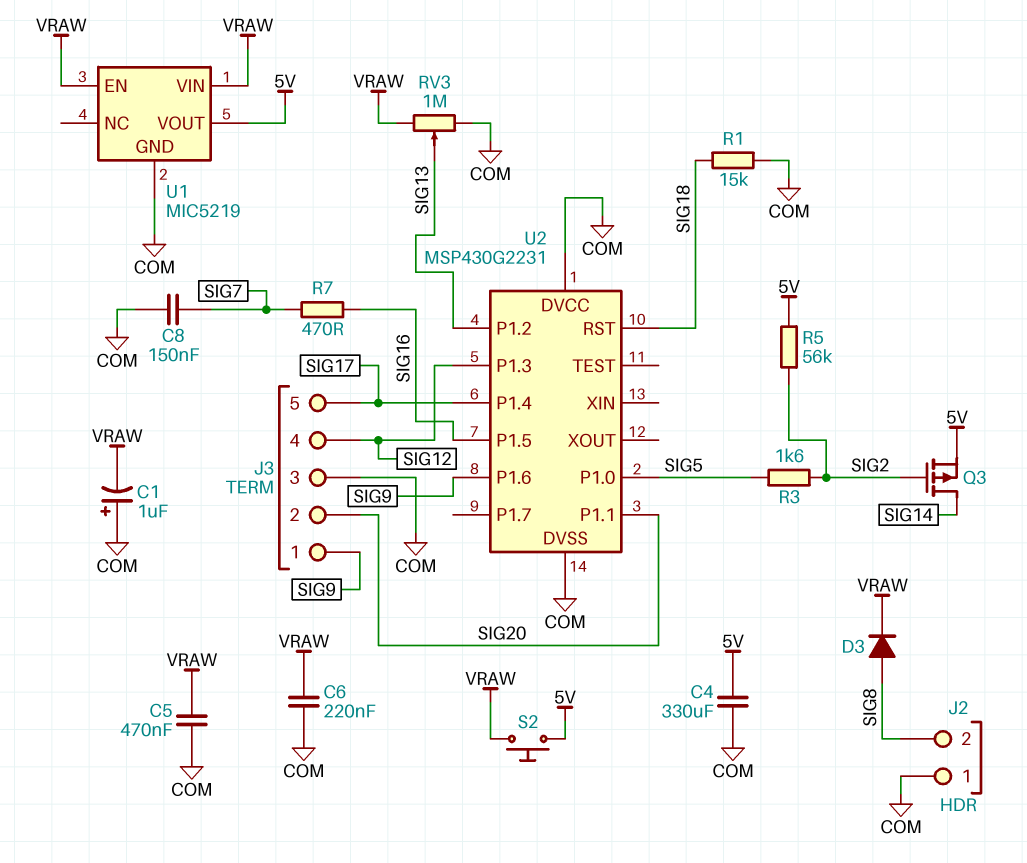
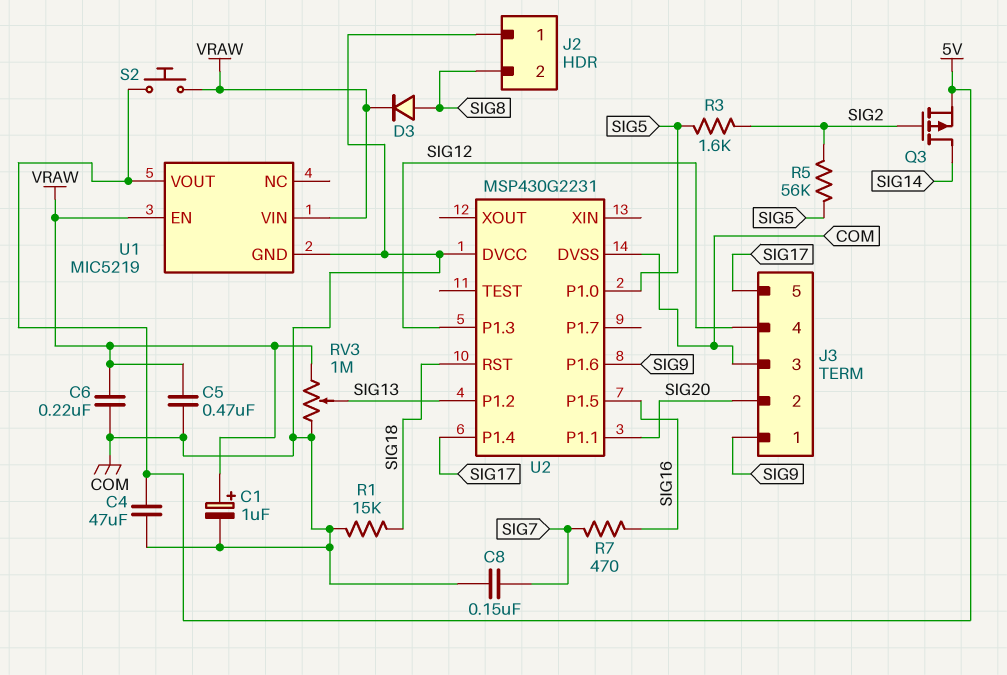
C1: 1uF (plus COM, minus VRAW) -> 1uF (plus VRAW, minus COM)
C4: 330uF (5V, COM) -> 47uF (5V, COM)
R5: 56k (5V, SIG2) -> 56k (SIG2, SIG5)

